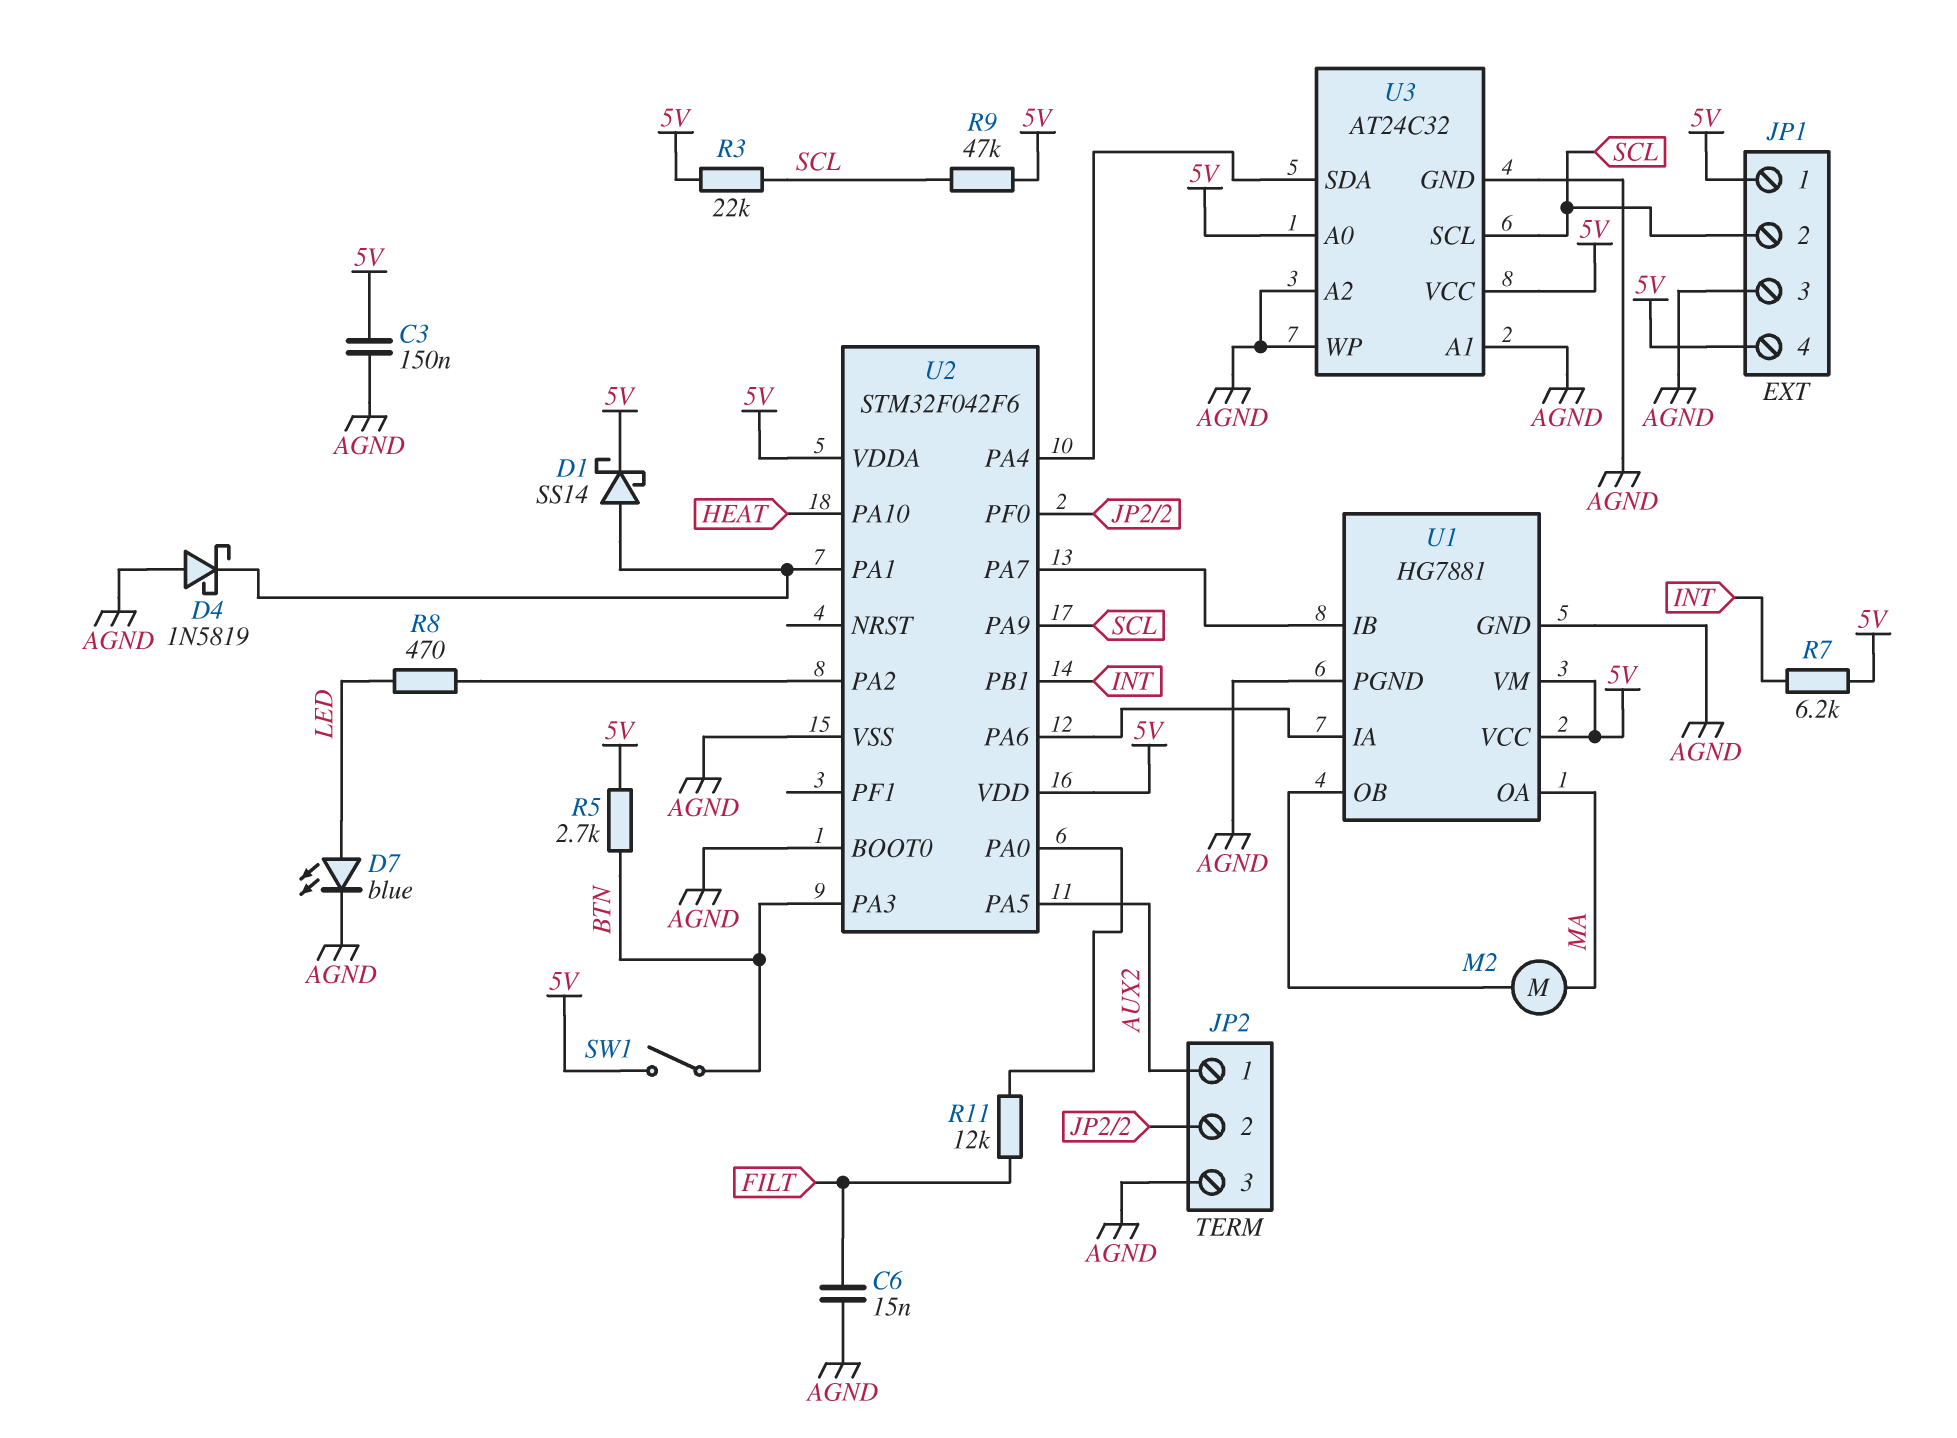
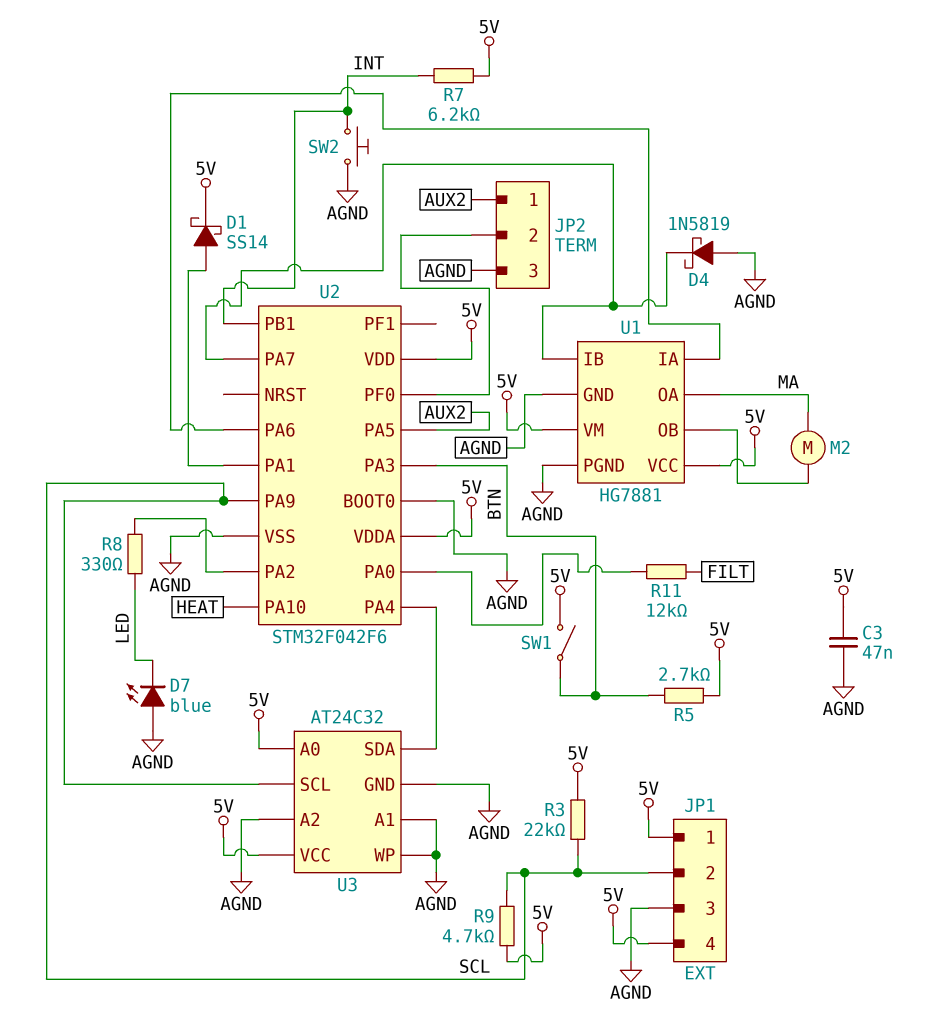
C3: 150nF (5V, AGND) -> 47nF (5V, AGND)
C6: 15nF (AGND, FILT) -> none
D4: schottky 1N5819 (A AGND, K U2/PA1) -> schottky 1N5819 (A AGND, K U1/IB)
D7: LED blue (A LED, K AGND) -> LED blue (A AGND, K LED)
R8: 470 (LED, U2/PA2) -> 330 (LED, U2/PA2)
R9: 47k (5V, SCL) -> 4.7k (5V, SCL)
SW2: none -> button (AGND, INT)

